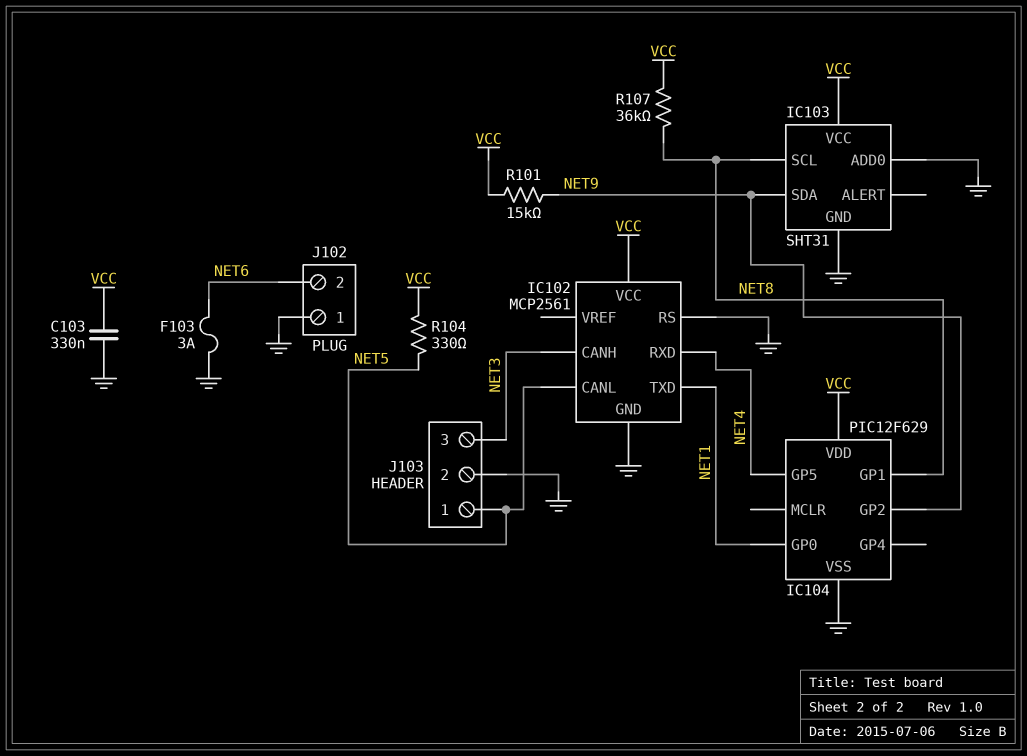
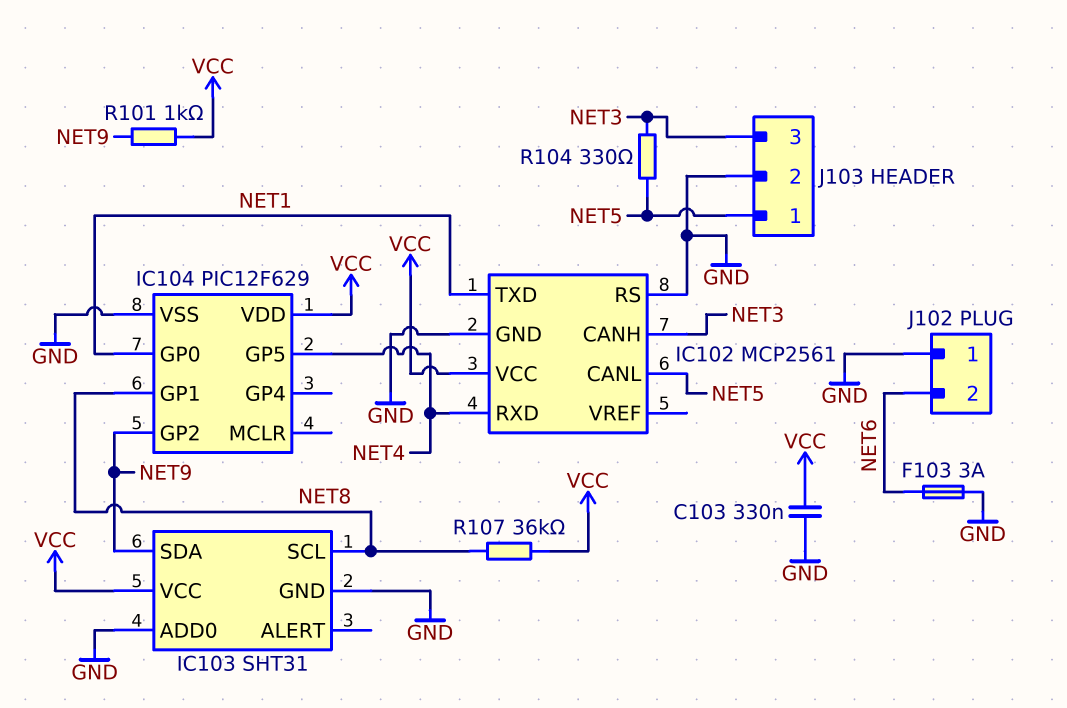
R101: 15k (NET9, VCC) -> 1k (NET9, VCC)
R104: 330 (NET5, VCC) -> 330 (NET3, NET5)

